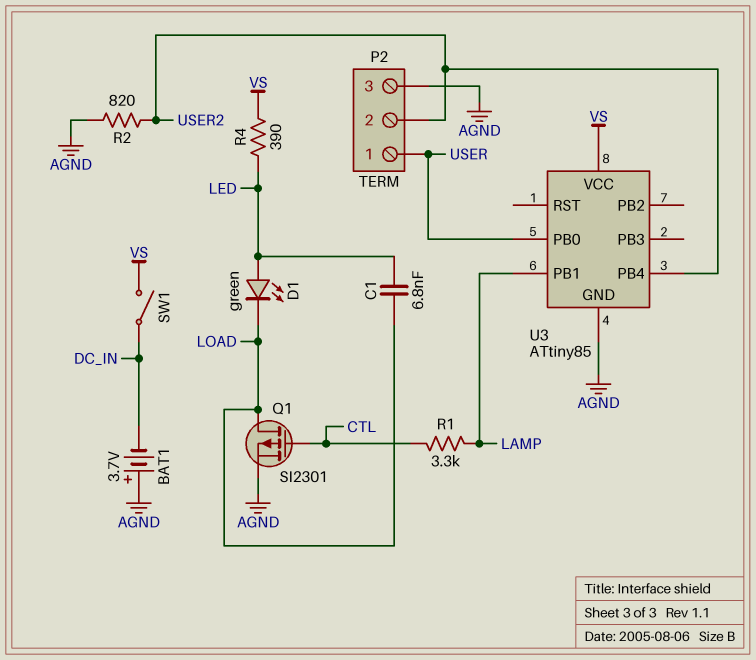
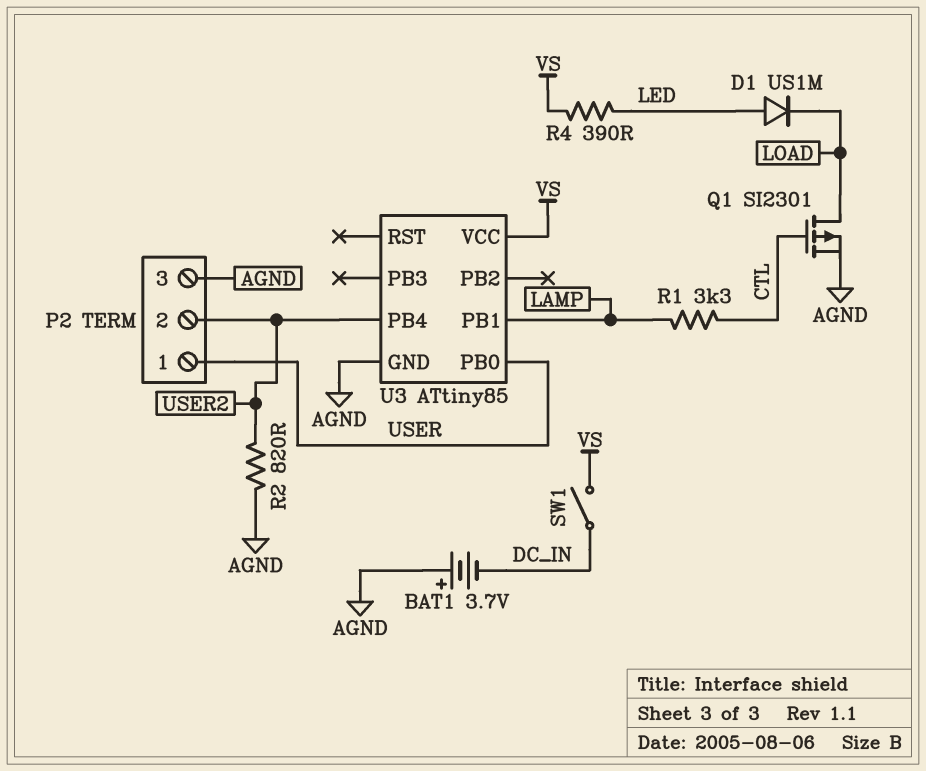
C1: 6.8nF (LED, LOAD) -> none
D1: LED green (A LED, K LOAD) -> diode US1M (A LED, K LOAD)

